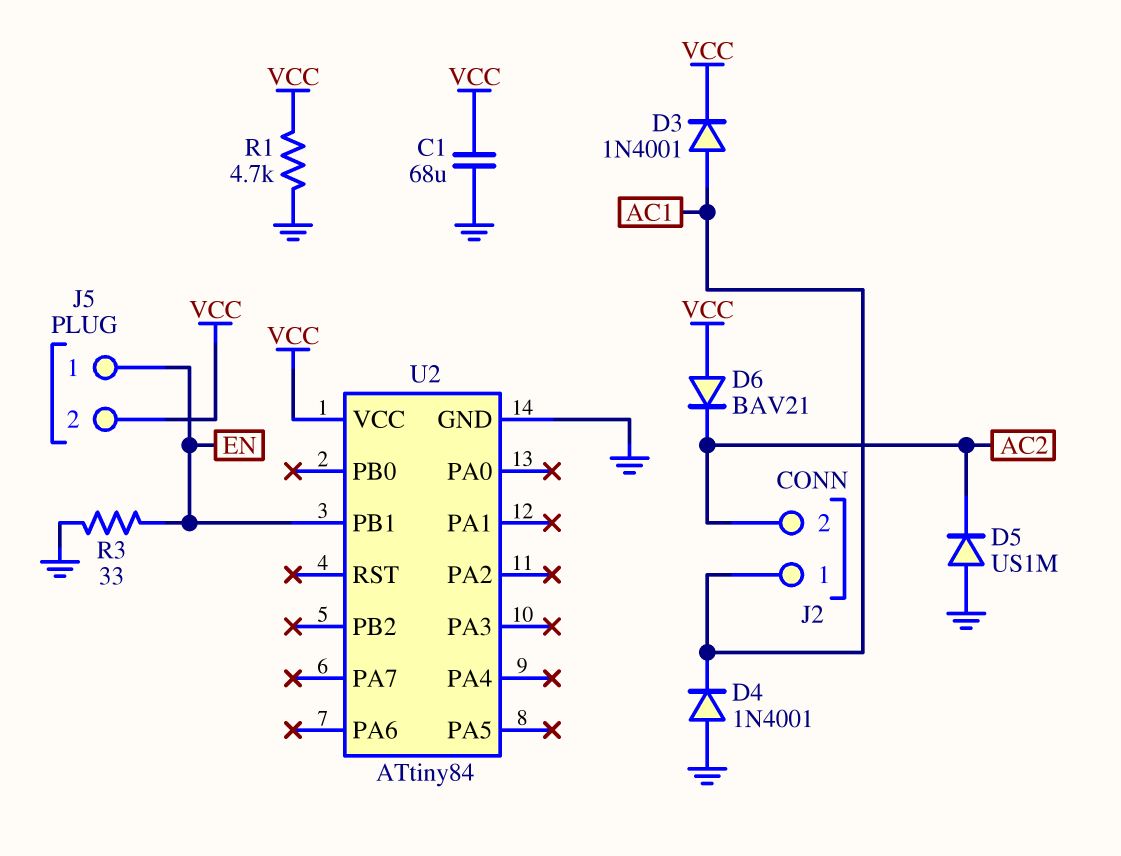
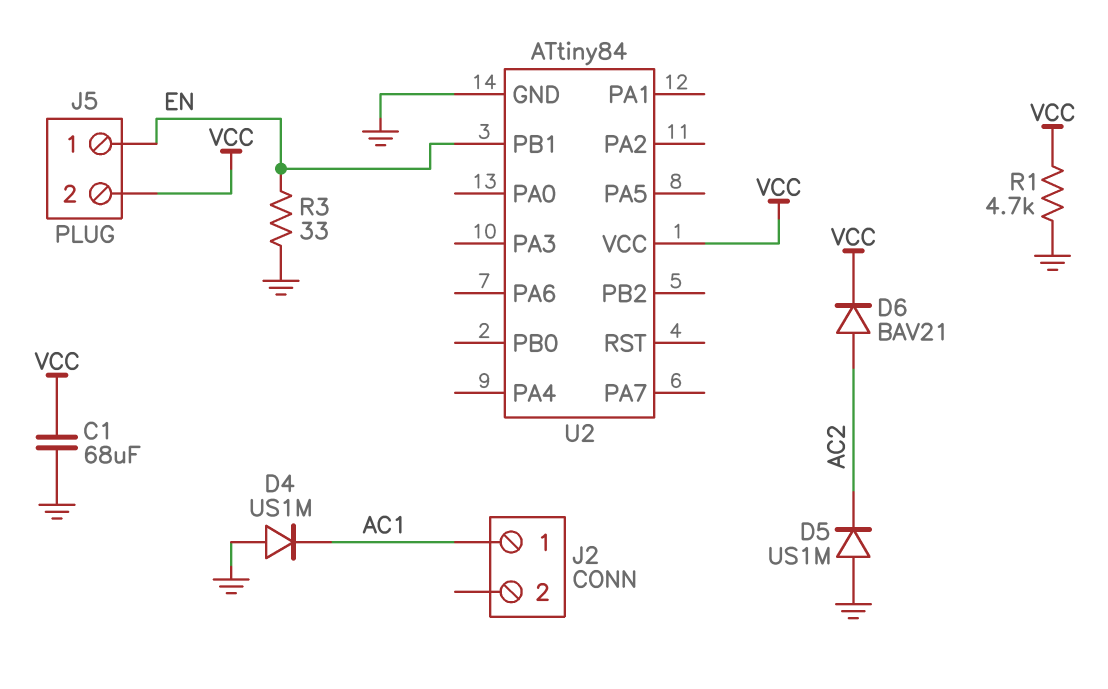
D3: diode 1N4001 (A AC1, K VCC) -> none
D4: diode 1N4001 (A GND, K AC1) -> diode US1M (A GND, K AC1)
D6: diode BAV21 (A VCC, K AC2) -> diode BAV21 (A AC2, K VCC)
J2 pin 2: AC2 -> none

